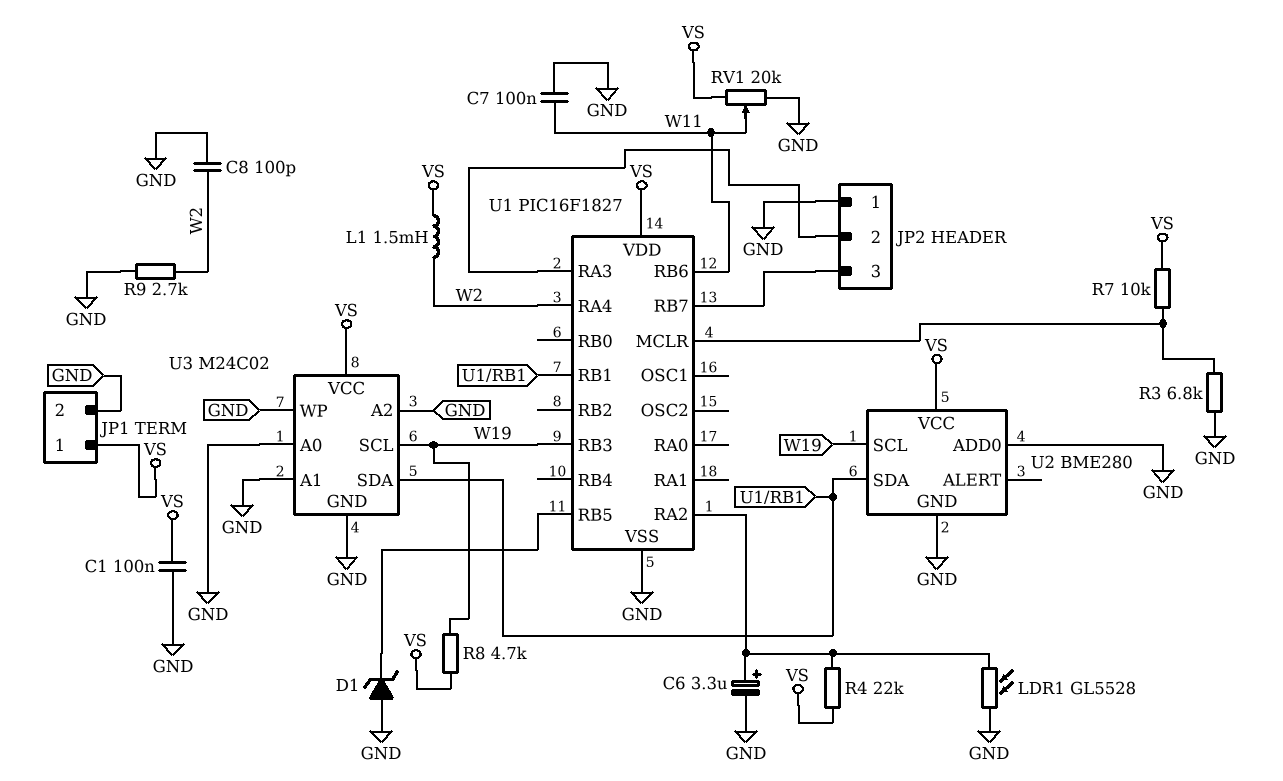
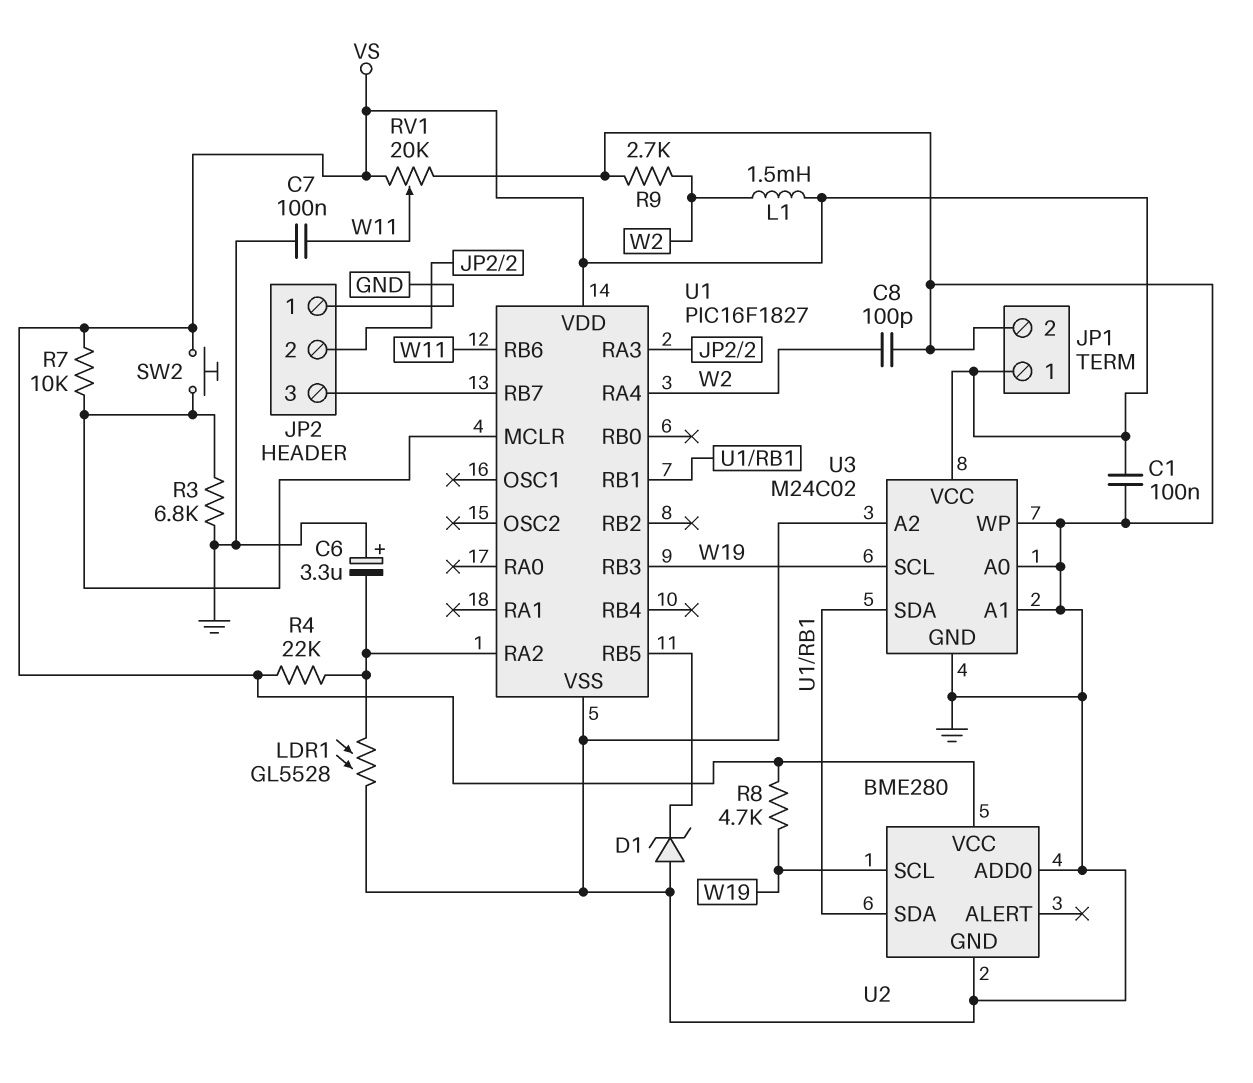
C6: 3.3uF (plus U1/RA2, minus GND) -> 3.3uF (plus GND, minus U1/RA2)
SW2: none -> button (U1/MCLR, VS)

